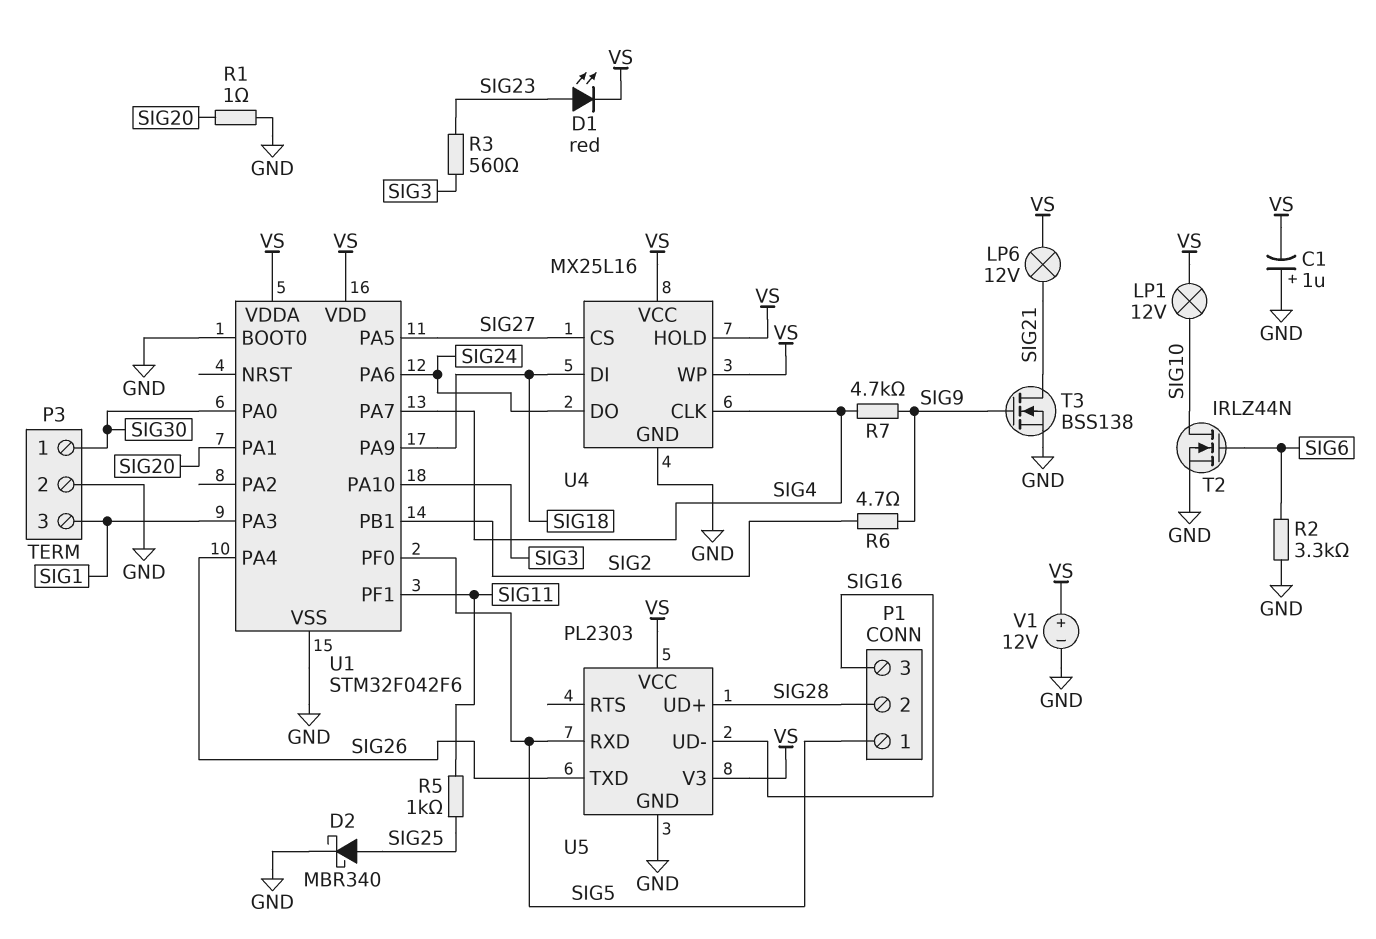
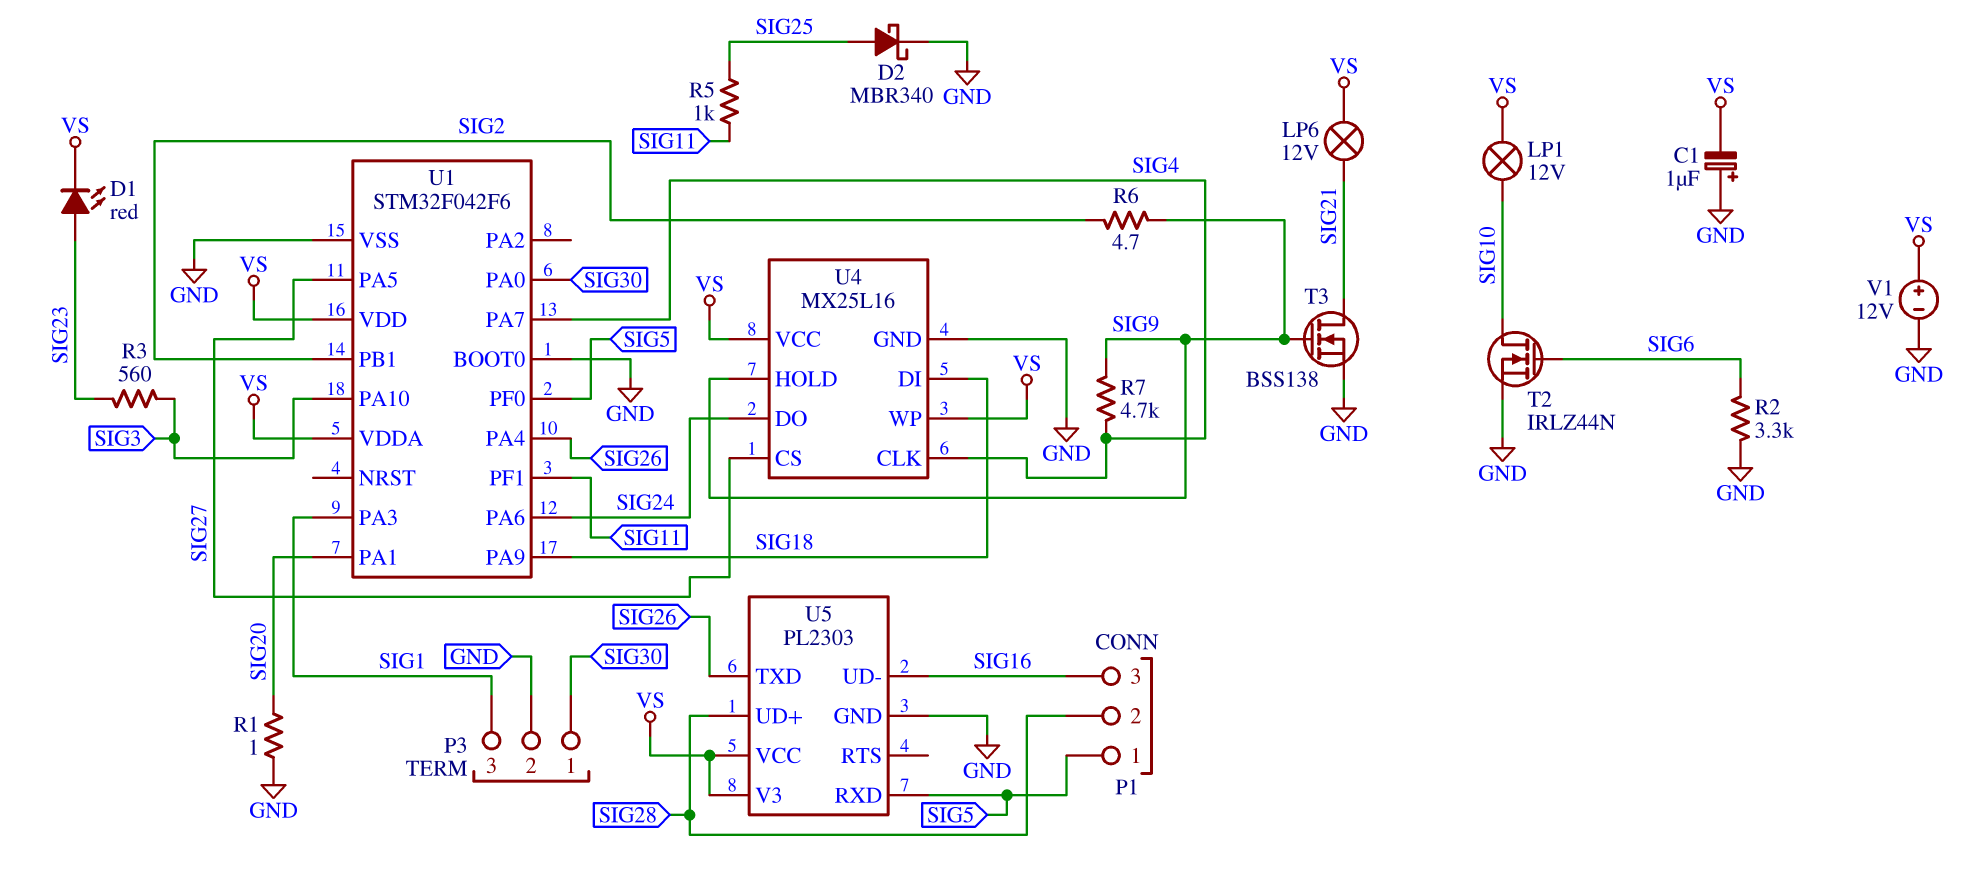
U4 pin HOLD: VS -> SIG9

